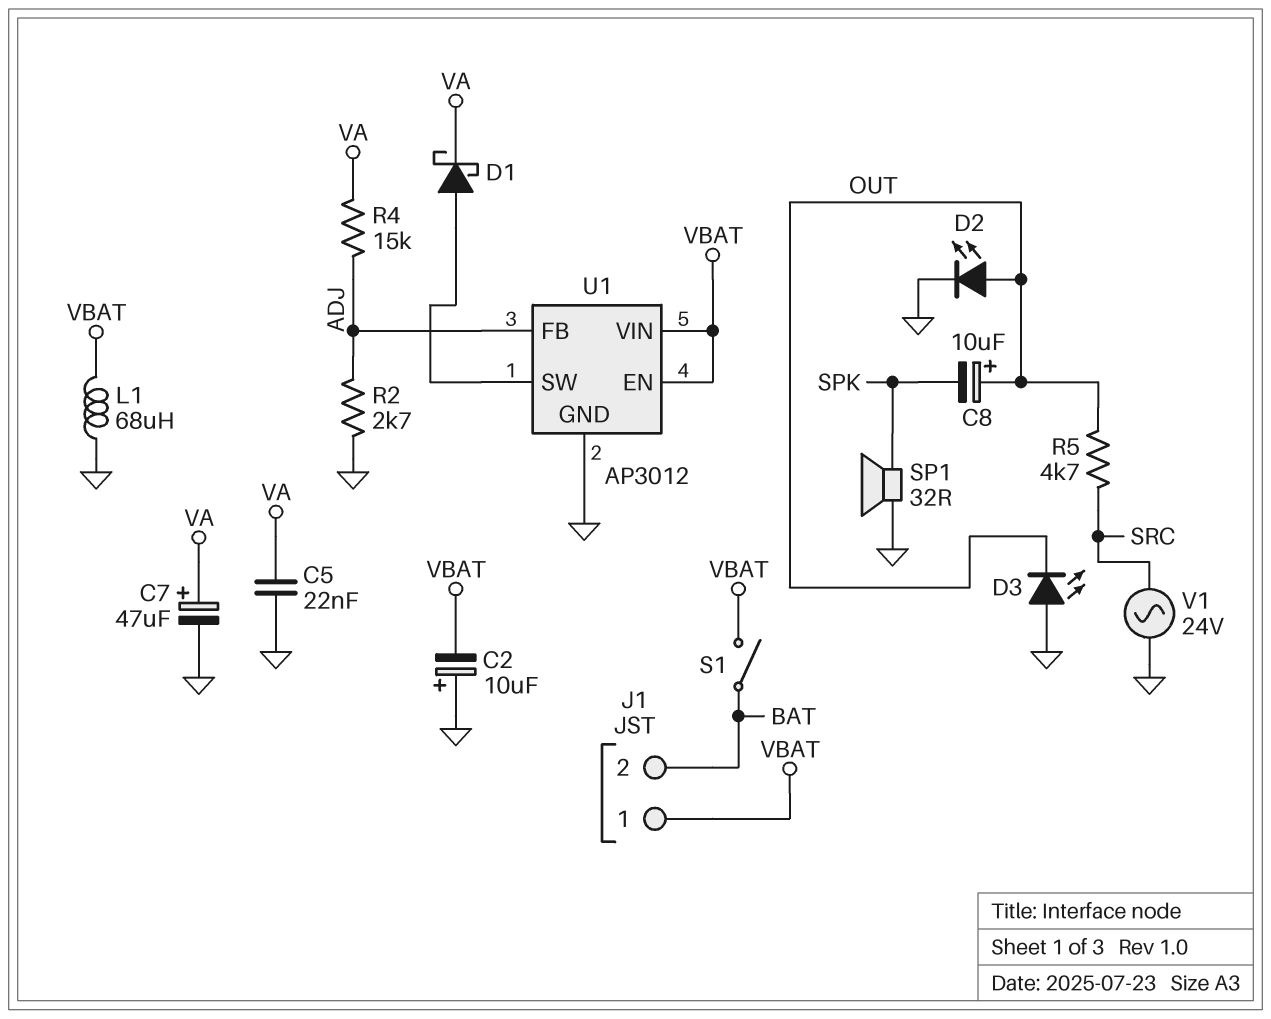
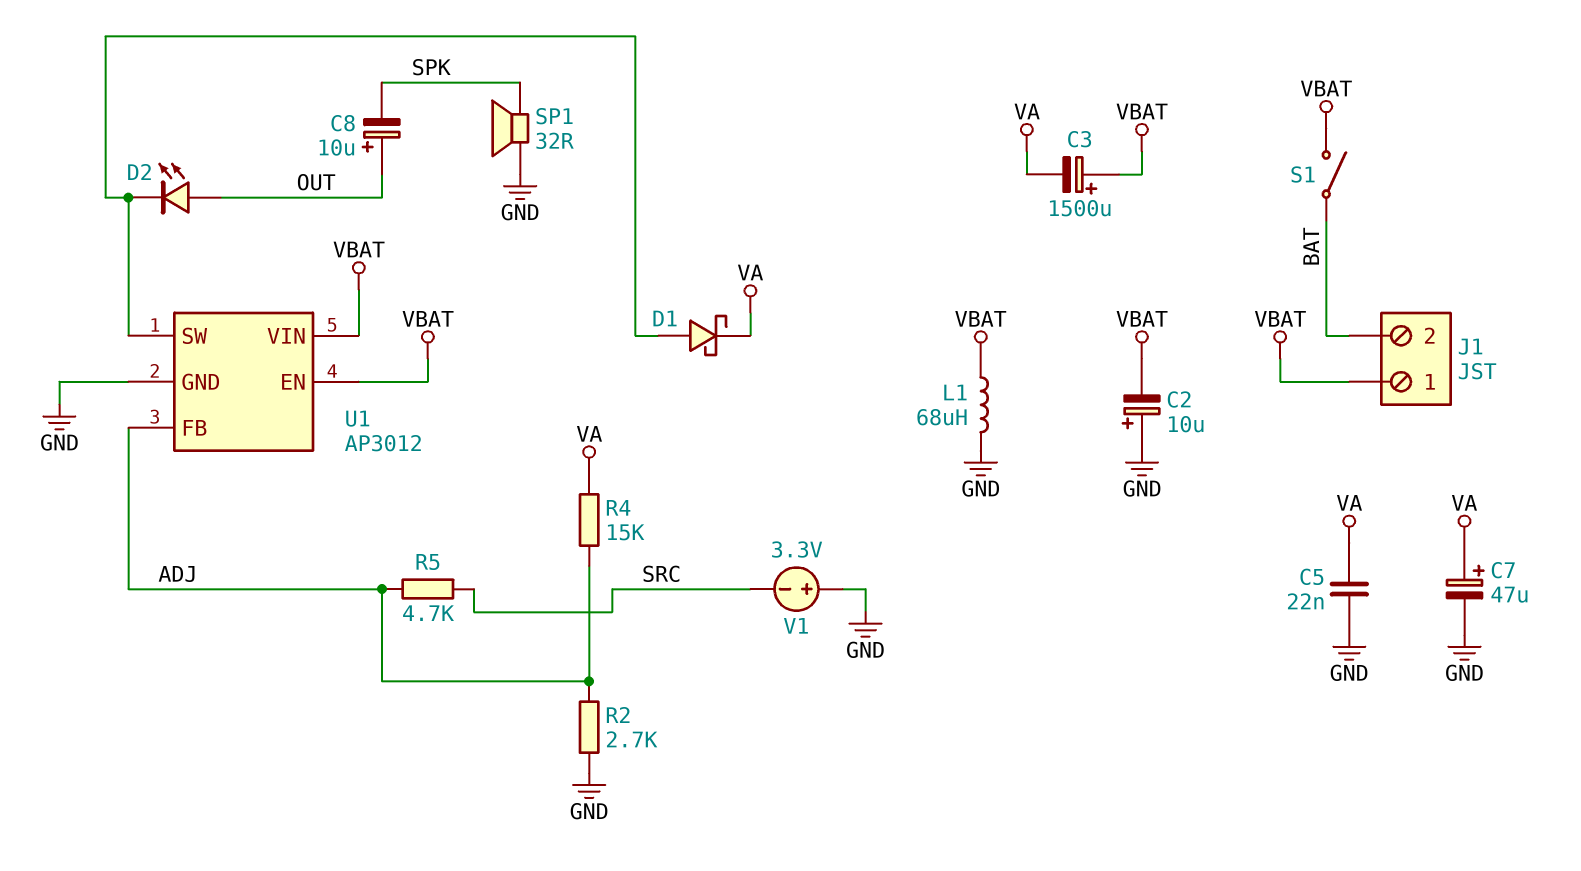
C3: none -> 1500uF (plus VBAT, minus VA)
D2: LED (A OUT, K GND) -> LED (A OUT, K U1/SW)
D3: LED (A GND, K OUT) -> none
R5: 4.7k (OUT, SRC) -> 4.7k (ADJ, SRC)
V1: AC 24V (GND, SRC) -> 3.3V (plus GND, minus SRC)

